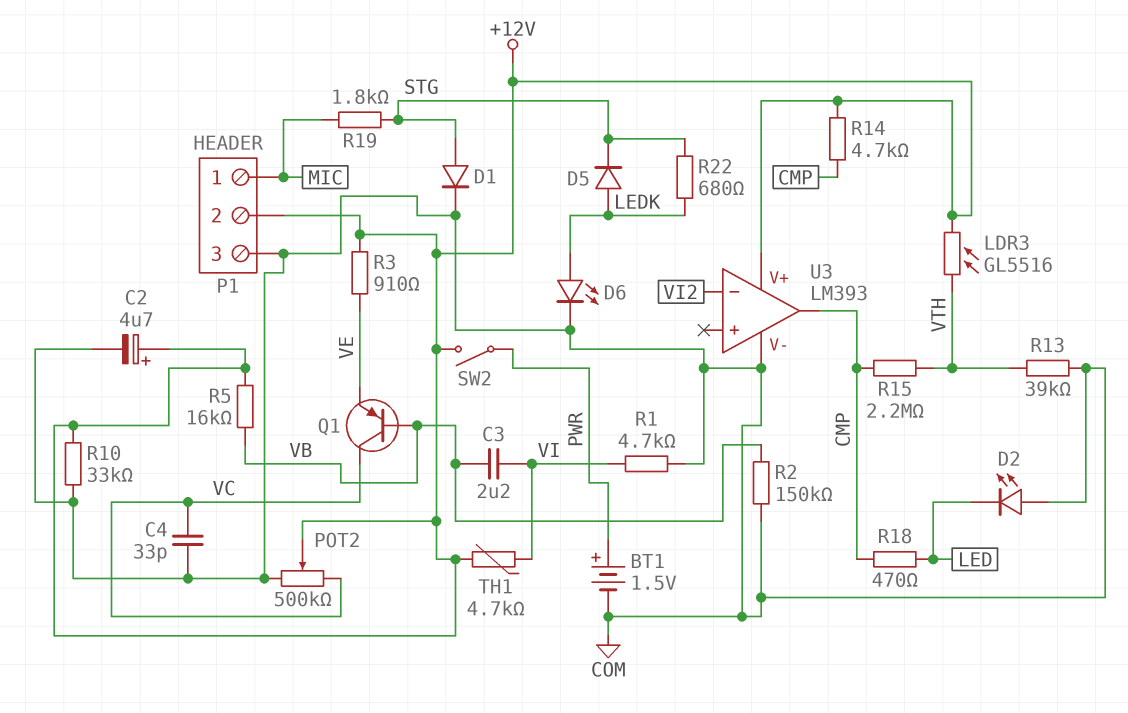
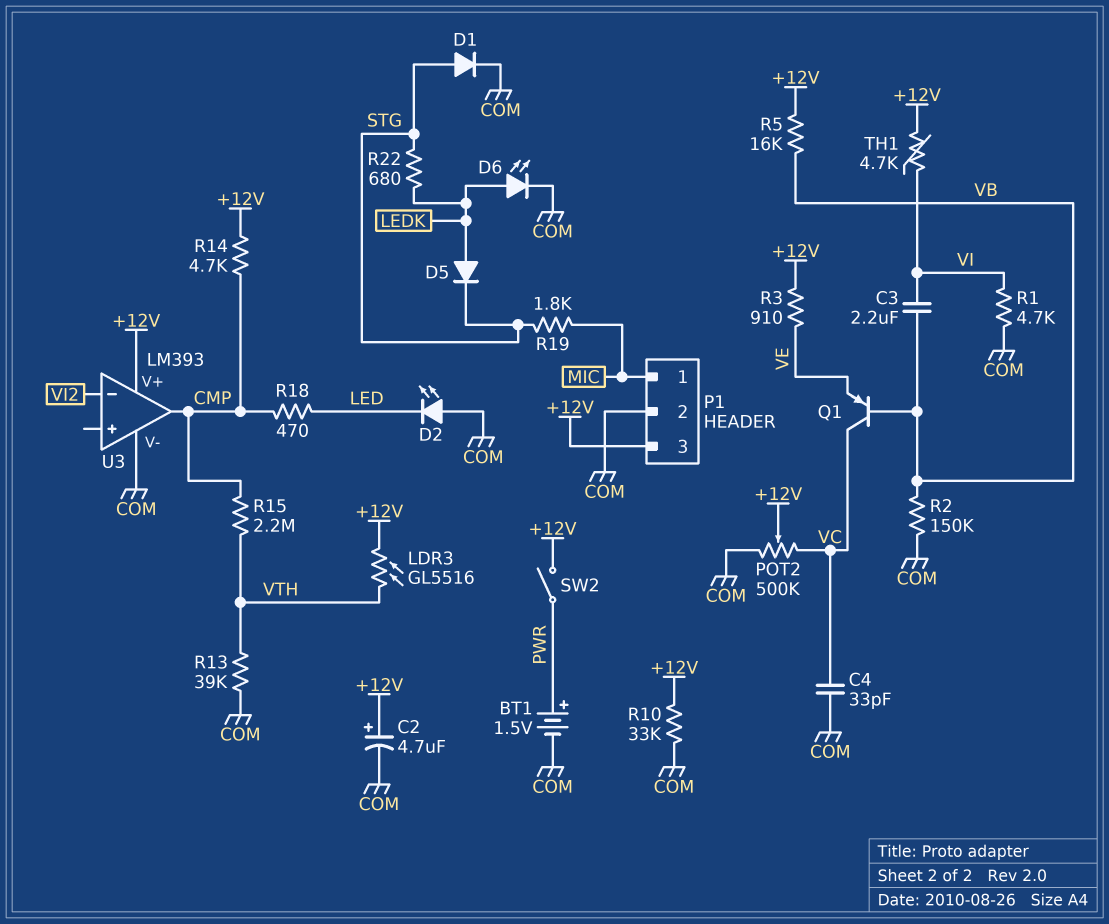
P1 pin 2: +12V -> COM
P1 pin 3: COM -> +12V

